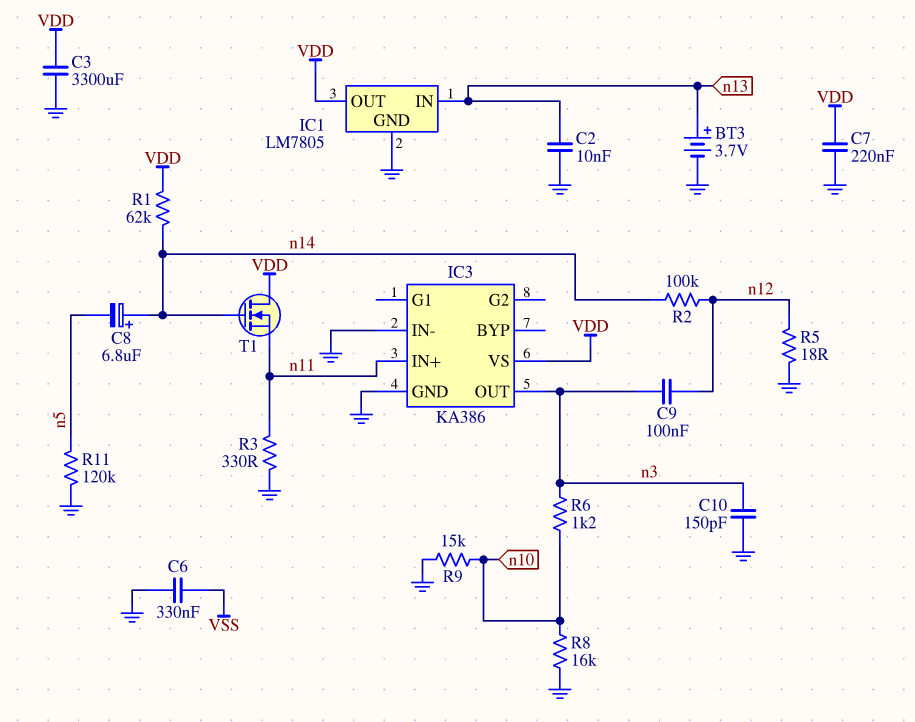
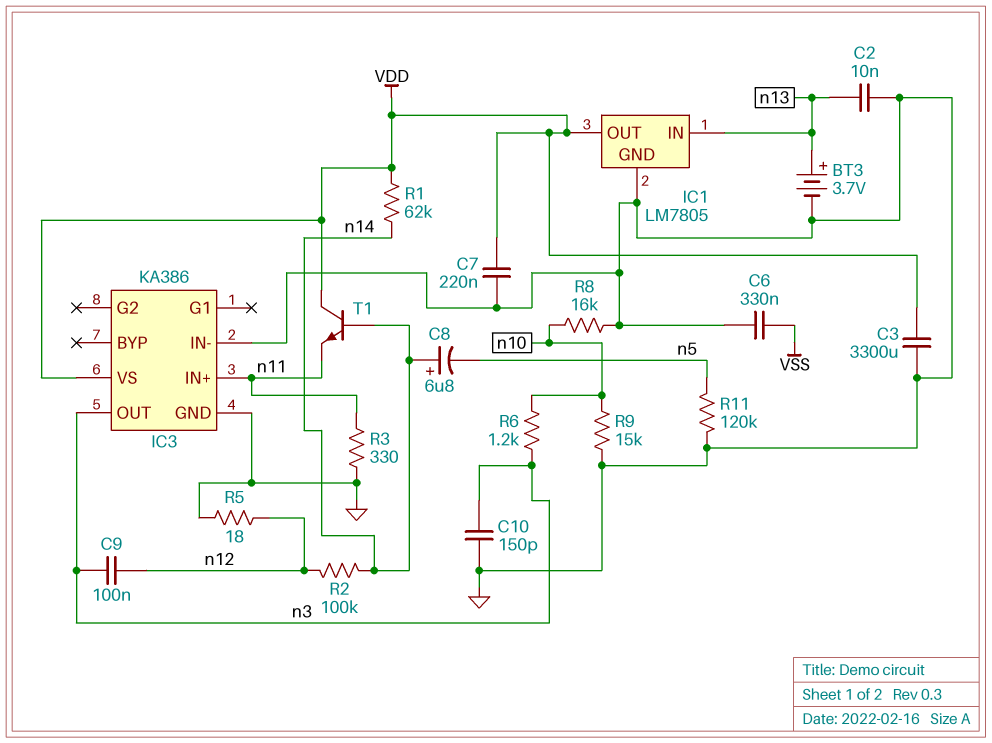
T1: NMOS (G n14, D VDD, S n11) -> NPN (B n14, C VDD, E n11)

